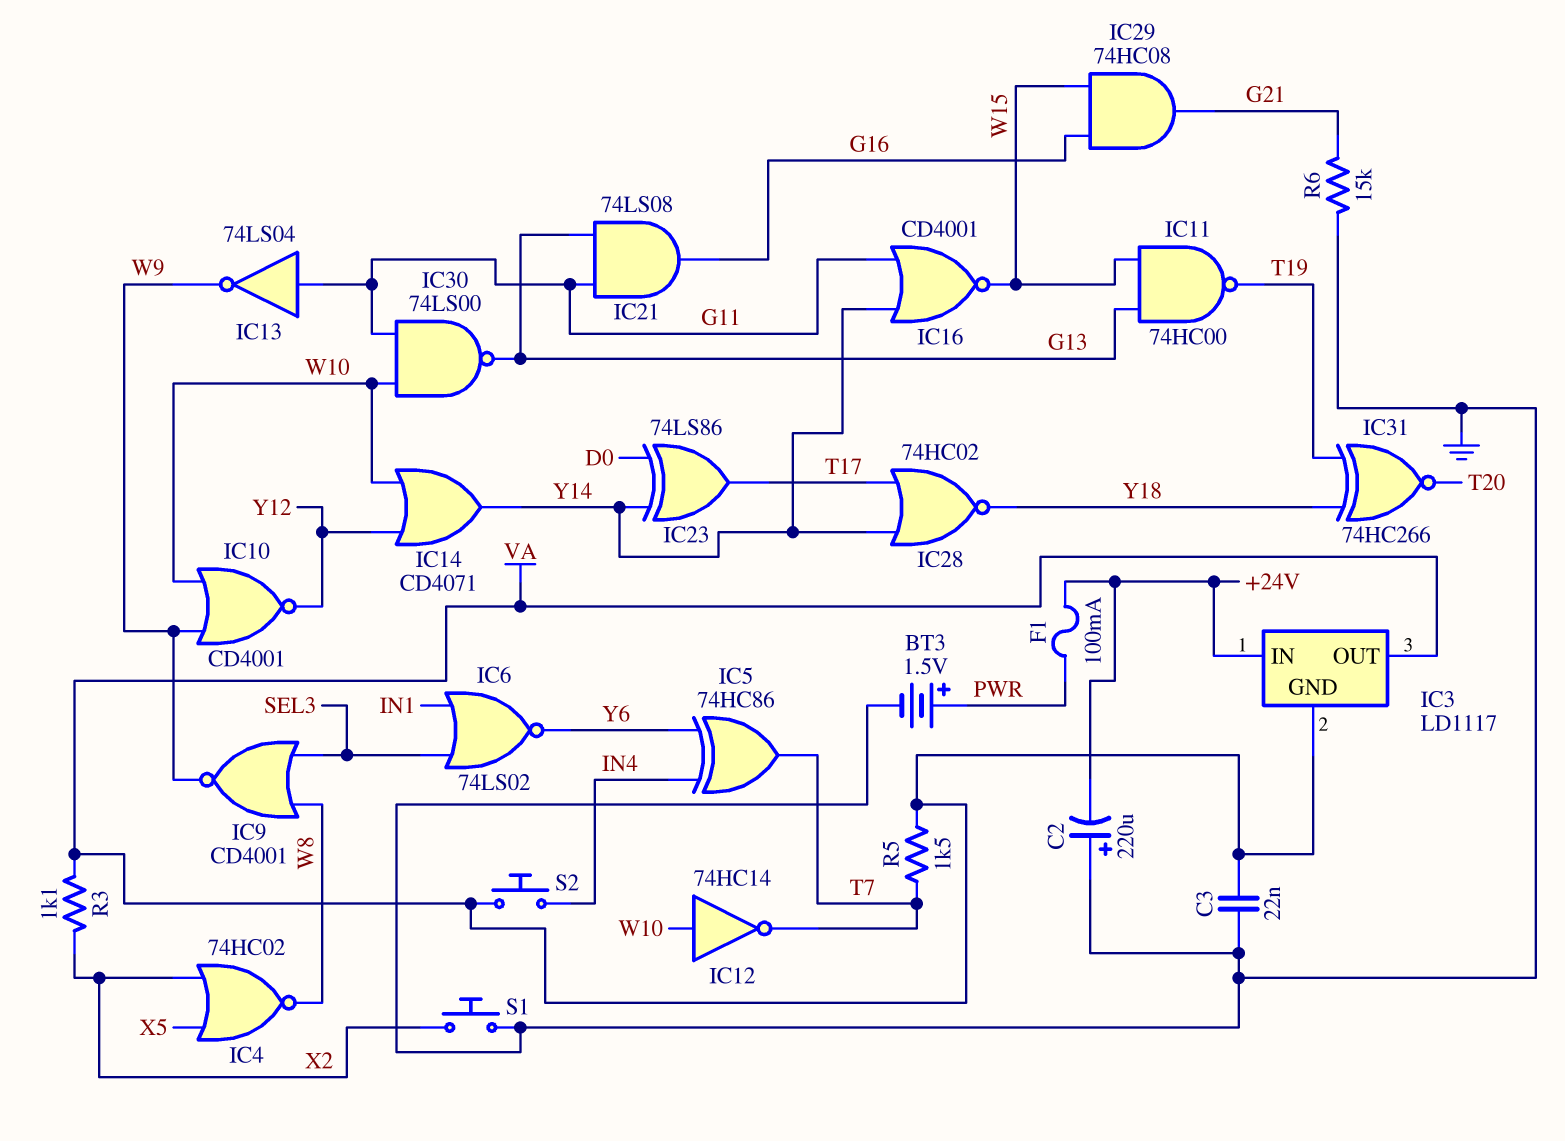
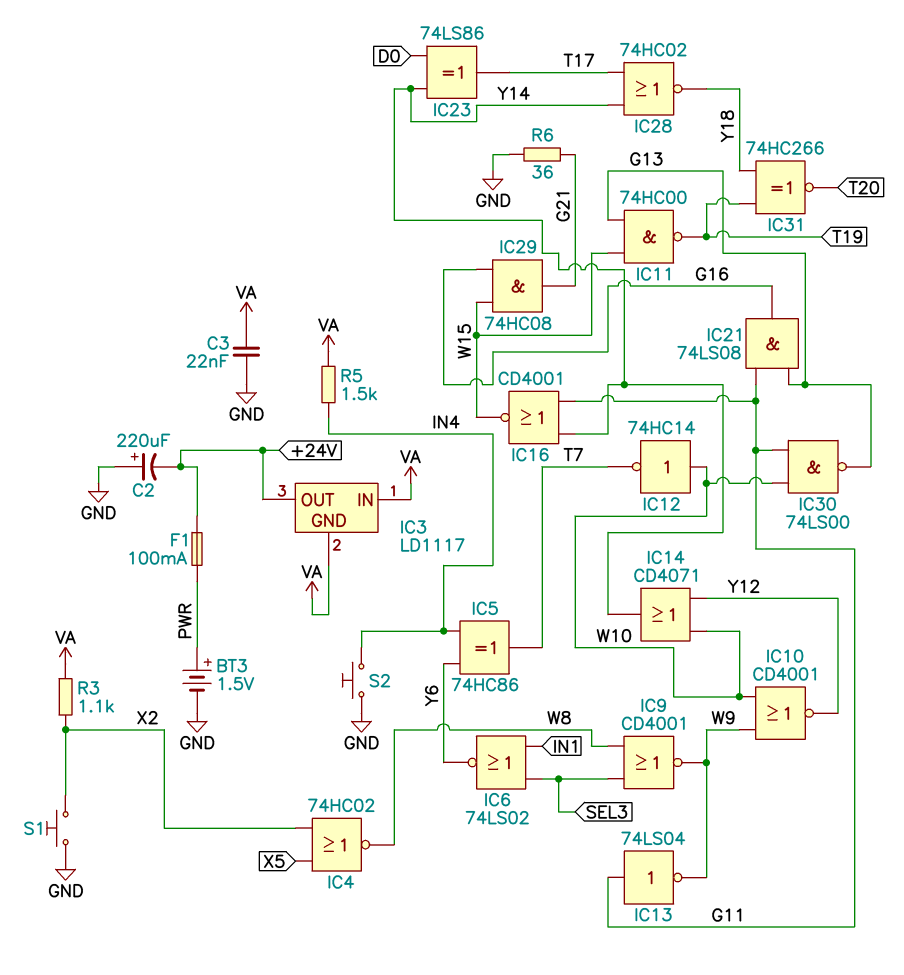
IC3 pin IN: +24V -> VA
IC3 pin OUT: VA -> +24V
R5: 1.5k (T7, VA) -> 1.5k (IN4, VA)
R6: 15k (G21, GND) -> 36 (G21, GND)
S2: button (IN4, VA) -> button (GND, IN4)

